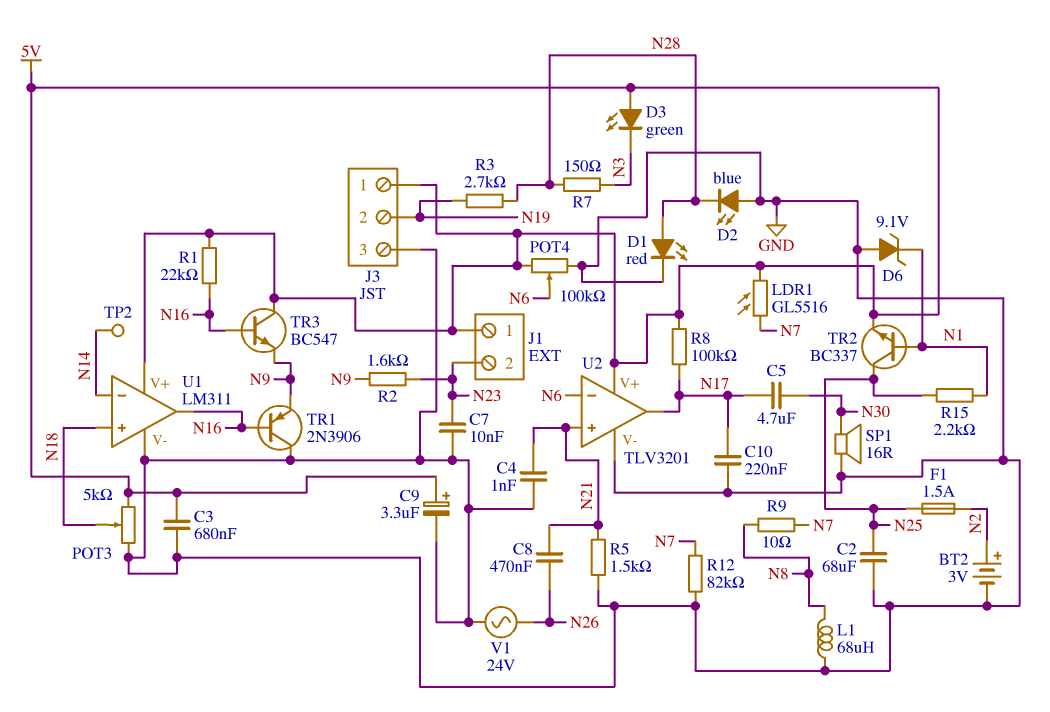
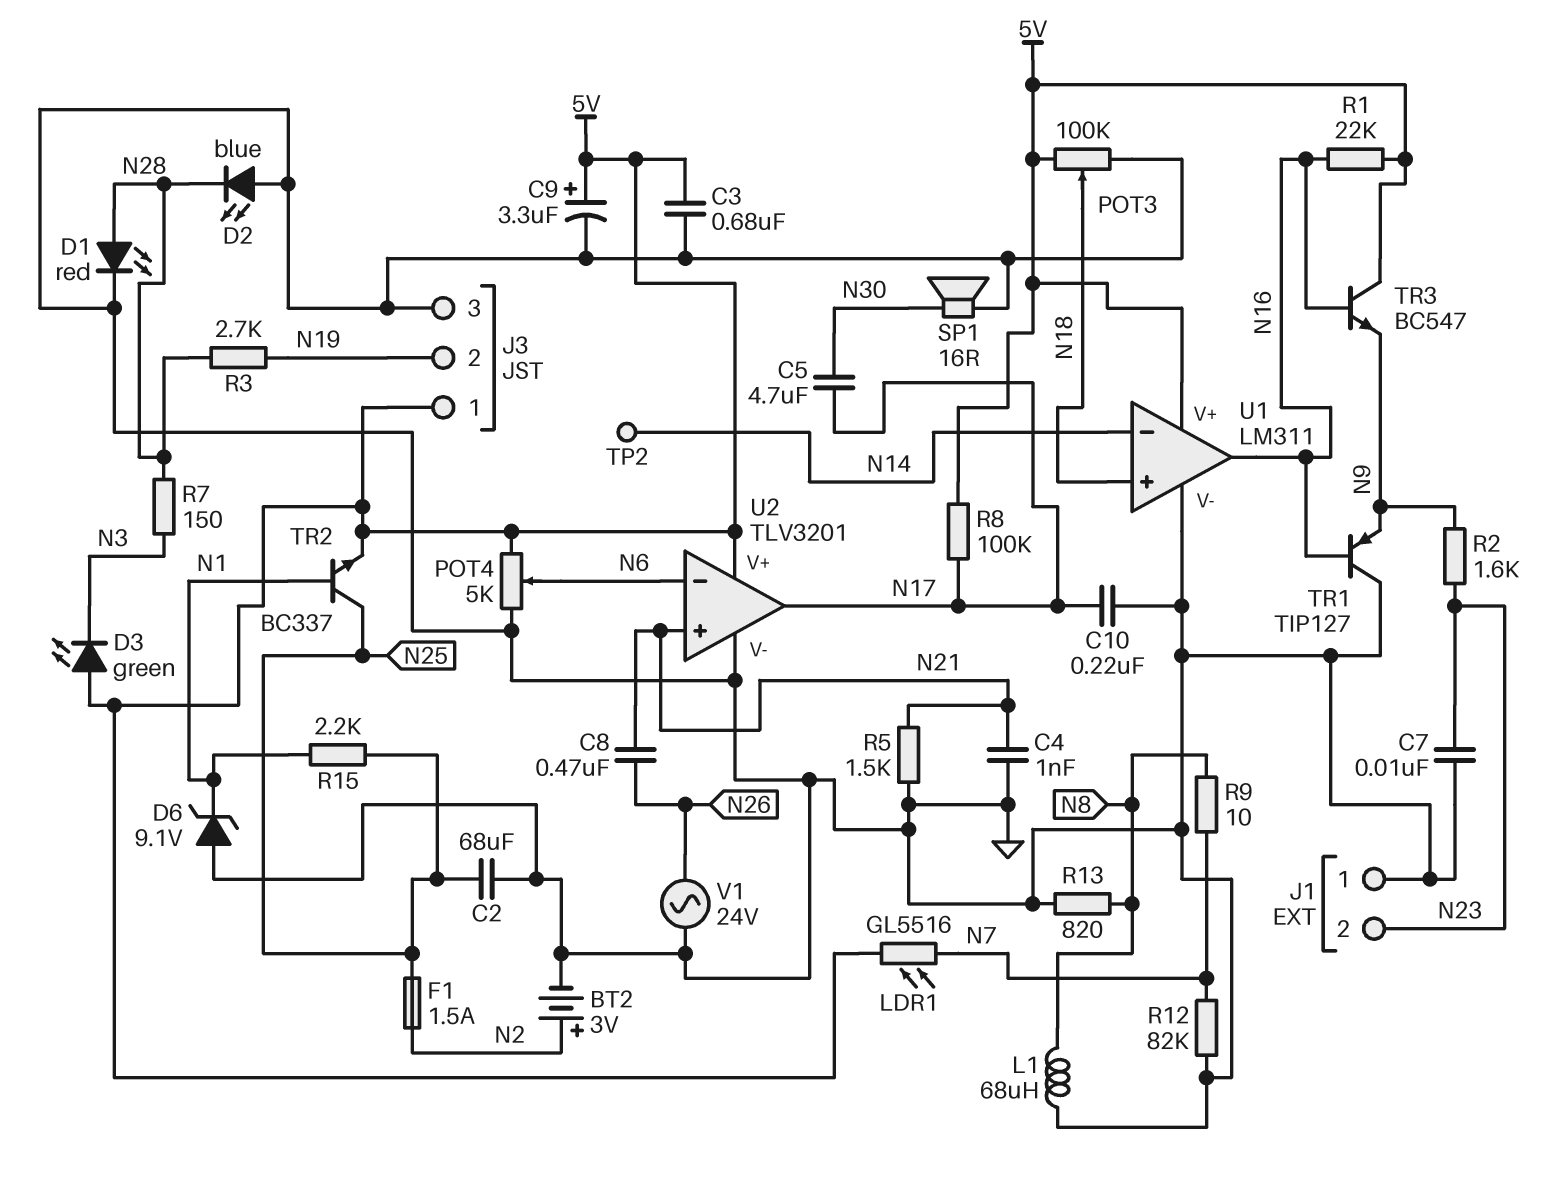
J1 pin 1: 5V -> GND
POT3: 5k (5V, GND, wiper N18) -> 100k (5V, GND, wiper N18)
POT4: 100k (5V, GND, wiper N6) -> 5k (5V, GND, wiper N6)
R13: none -> 820 (GND, N8)
TR1: PNP 2N3906 (B N16, C GND, E N9) -> PNP TIP127 (B N16, C GND, E N9)

